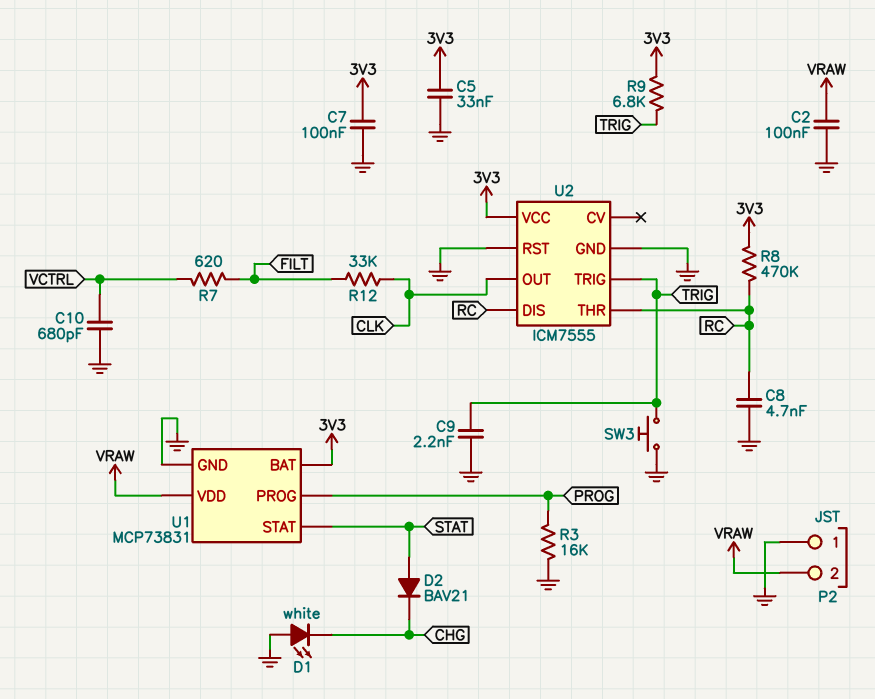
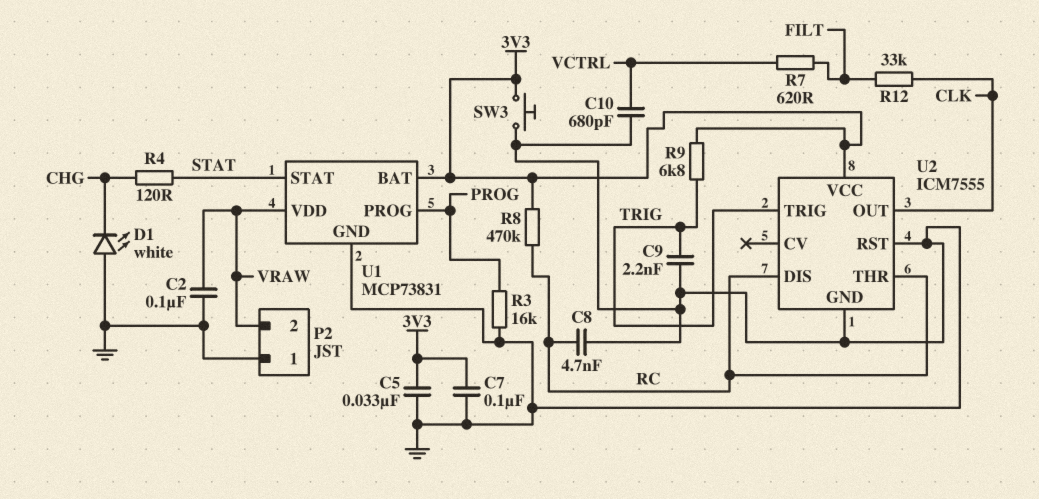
D2: diode BAV21 (A STAT, K CHG) -> none
R4: none -> 120 (CHG, STAT)
SW3: button (GND, TRIG) -> button (3V3, GND)

